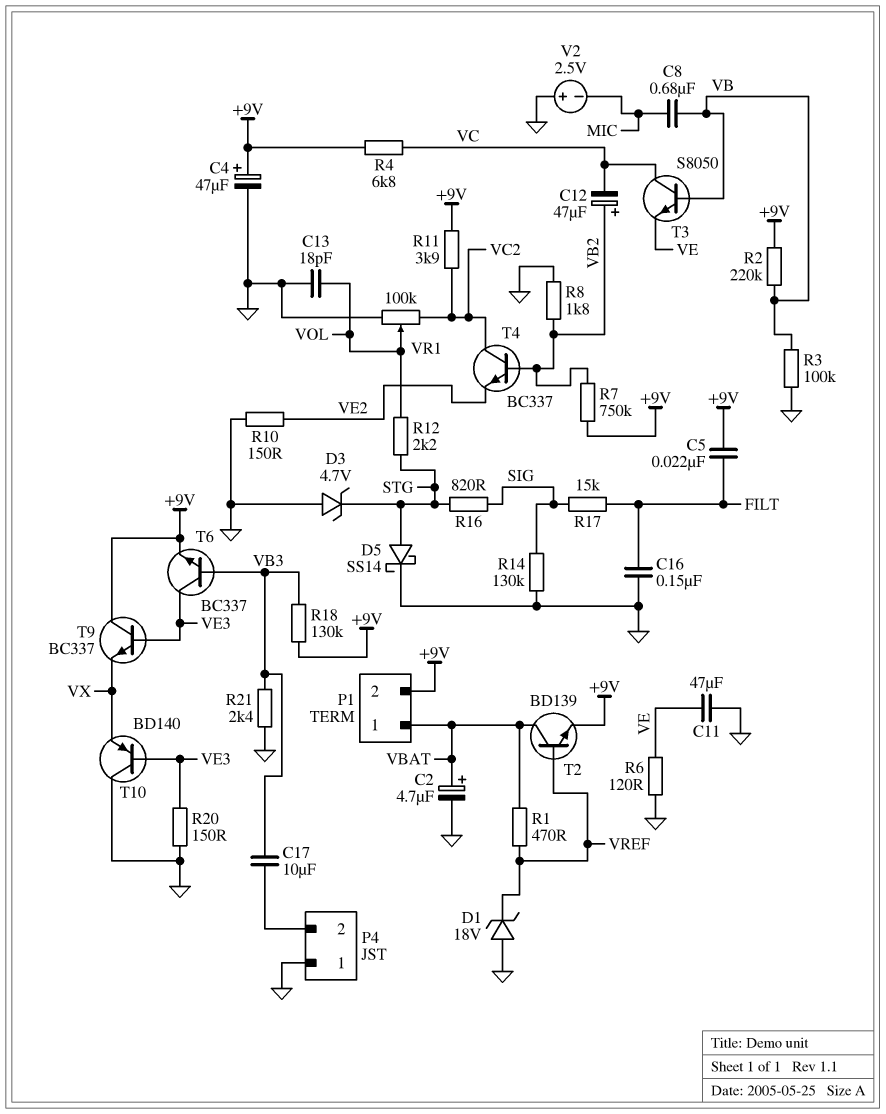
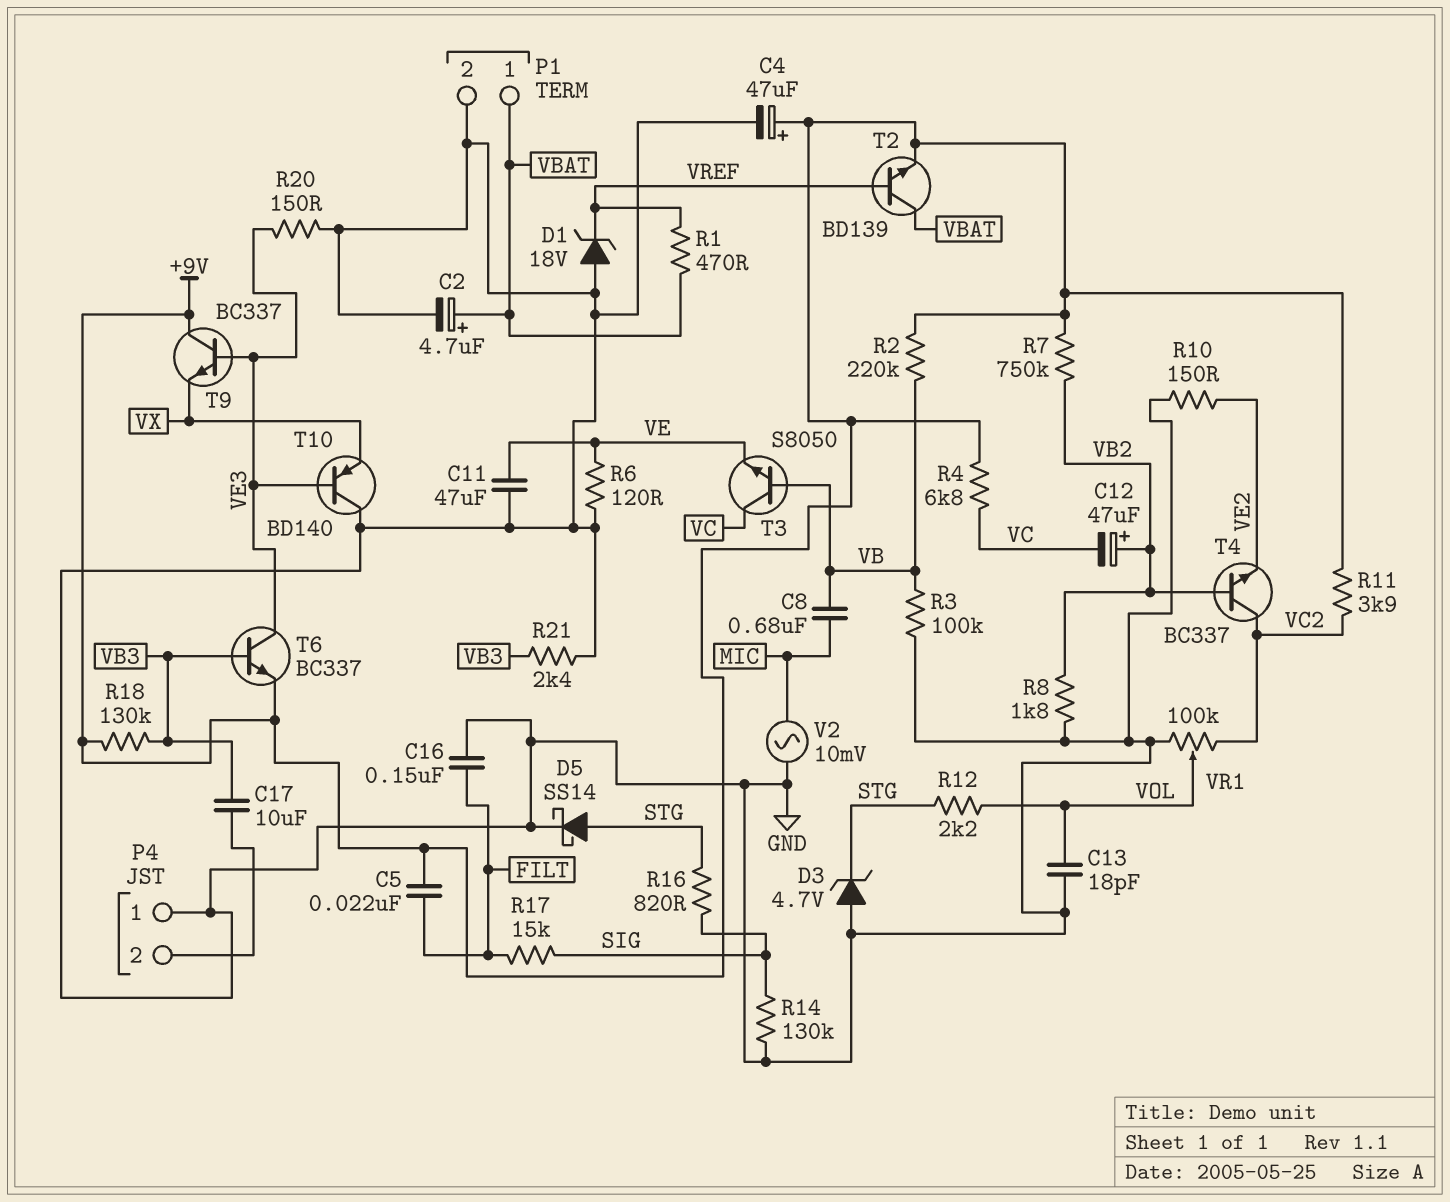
P1 pin 2: +9V -> GND
V2: 2.5V (plus GND, minus MIC) -> AC 10mV (GND, MIC)

